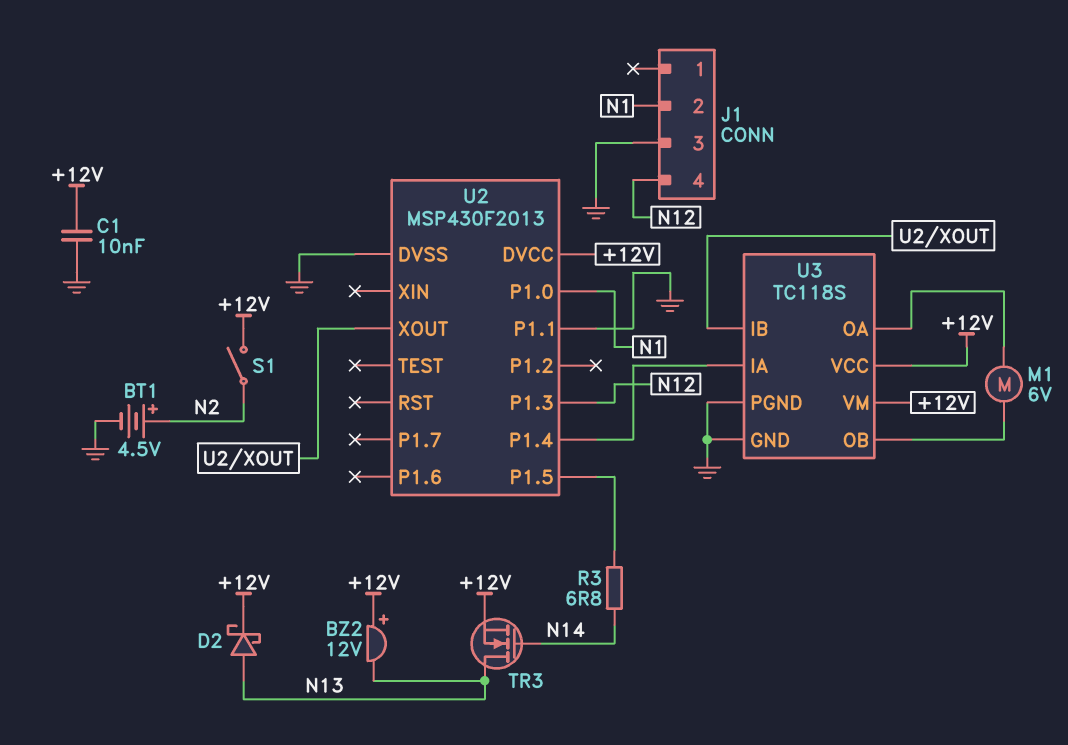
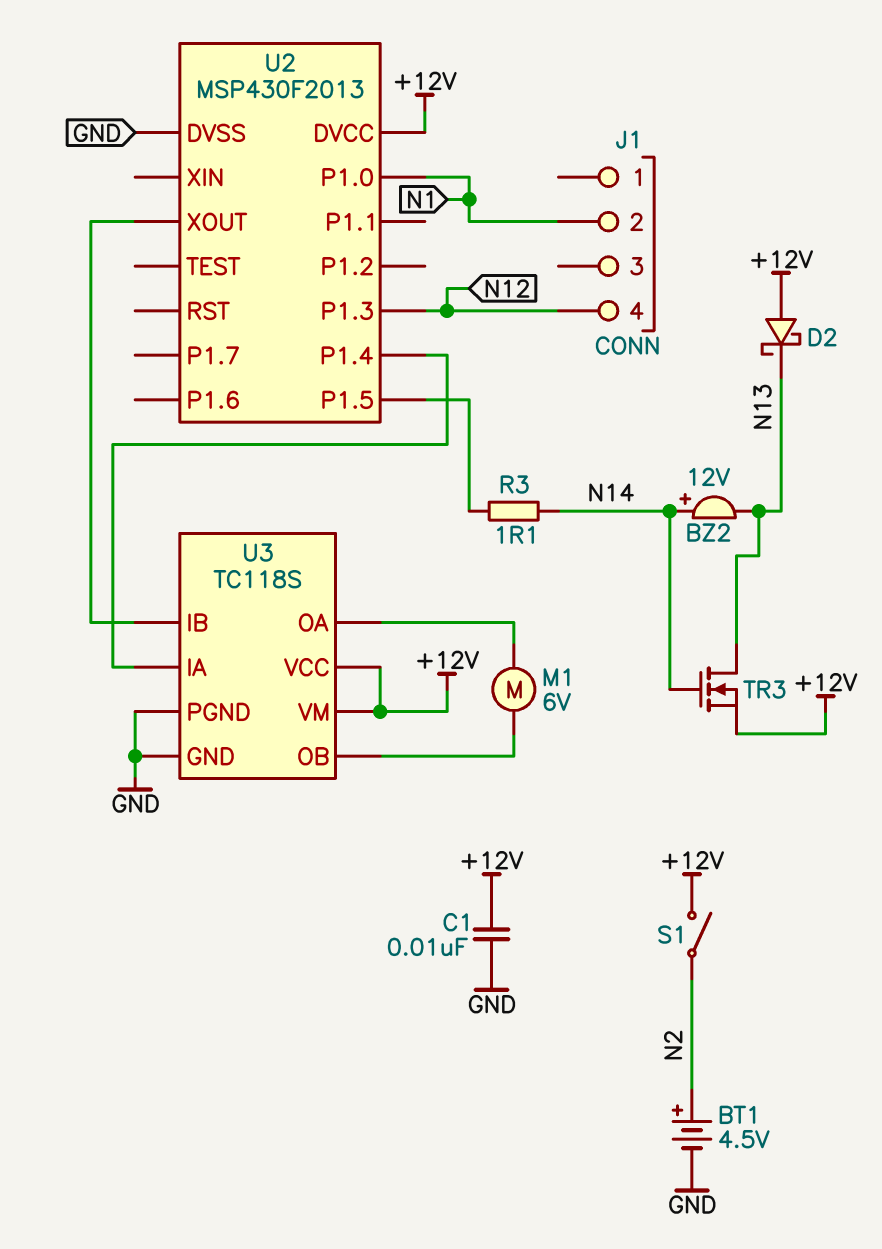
BZ2: buzzer 12V (plus +12V, minus N13) -> buzzer 12V (plus N14, minus N13)
D2: schottky (A N13, K +12V) -> schottky (A +12V, K N13)
J1 pin 3: GND -> none
R3: 6.8 (N14, U2/P1.5) -> 1.1 (N14, U2/P1.5)
U2 pin P1.1: GND -> none

